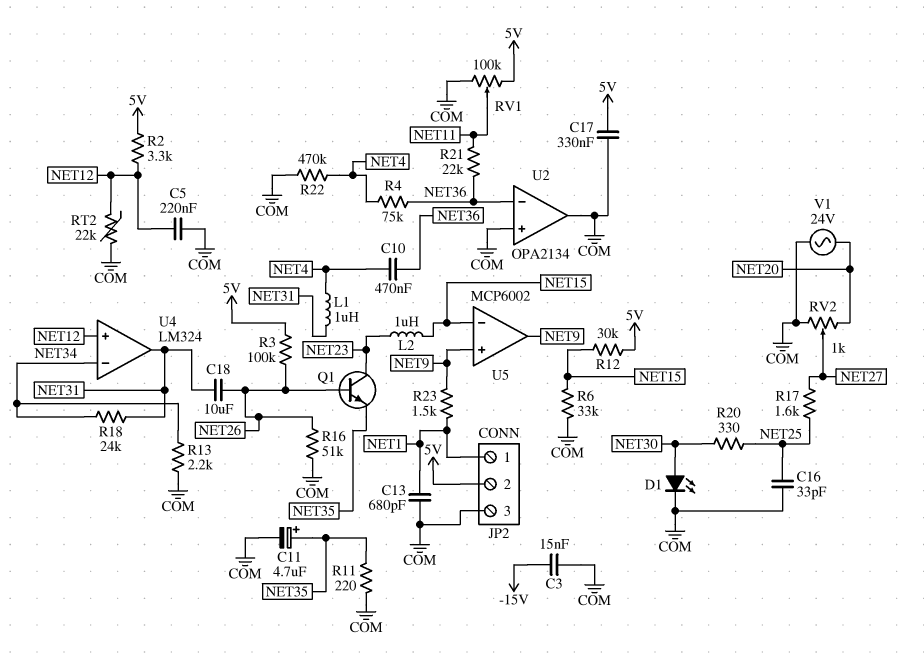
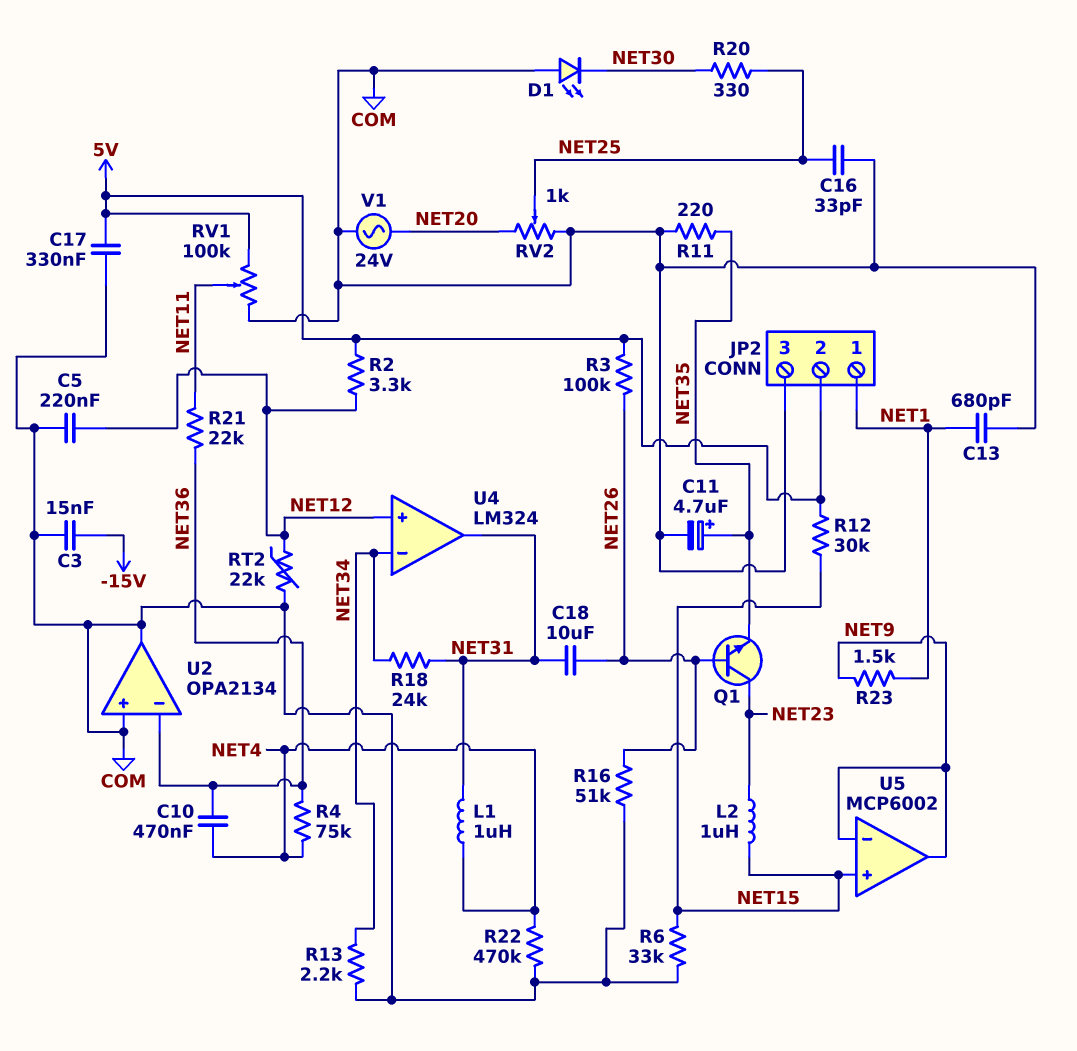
D1: LED (A NET30, K COM) -> LED (A COM, K NET30)
R17: 1.6k (NET25, NET27) -> none
RV2: 1k (COM, NET20, wiper NET27) -> 1k (COM, NET20, wiper NET25)
U5 pin in+: NET9 -> NET15
U5 pin in-: NET15 -> NET9

